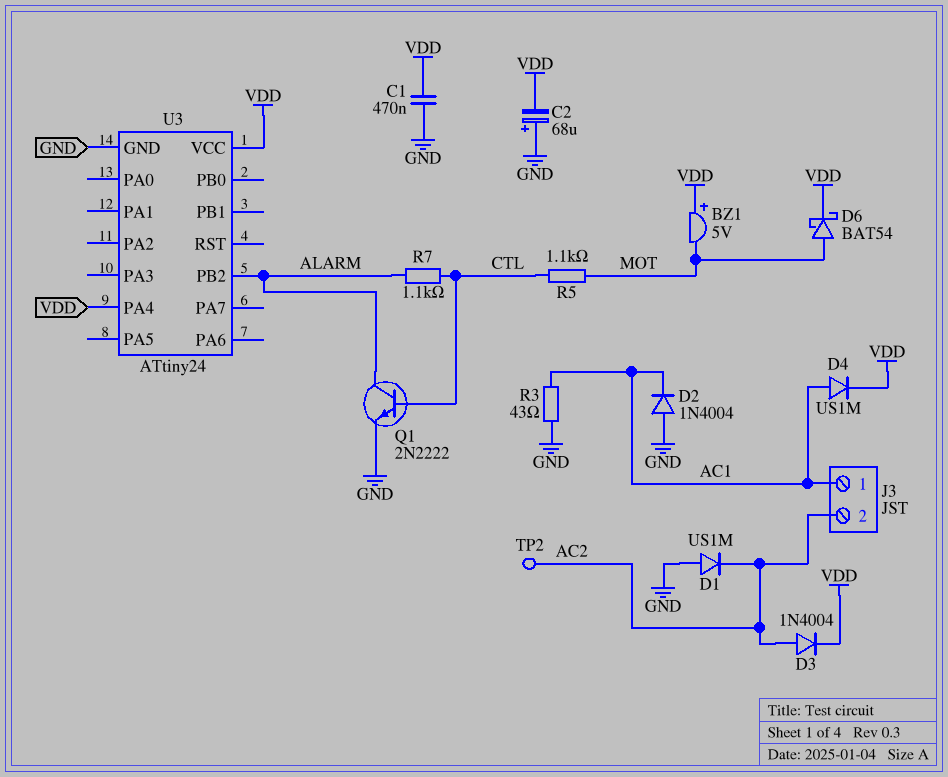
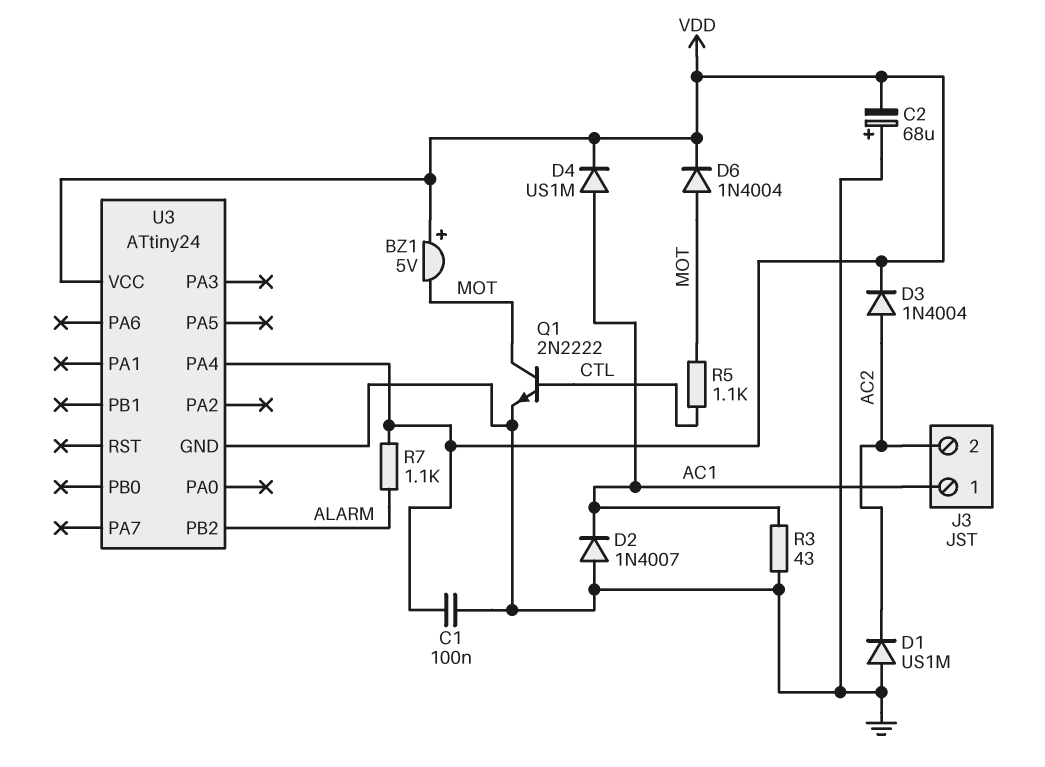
C1: 470nF (GND, VDD) -> 100nF (GND, VDD)
D2: diode 1N4004 (A GND, K AC1) -> diode 1N4007 (A GND, K AC1)
D6: schottky BAT54 (A MOT, K VDD) -> diode 1N4004 (A MOT, K VDD)
Q1: NPN 2N2222 (B CTL, C ALARM, E GND) -> NPN 2N2222 (B CTL, C MOT, E GND)
R7: 1.1k (ALARM, CTL) -> 1.1k (ALARM, VDD)
TP2: test point (AC2) -> none

